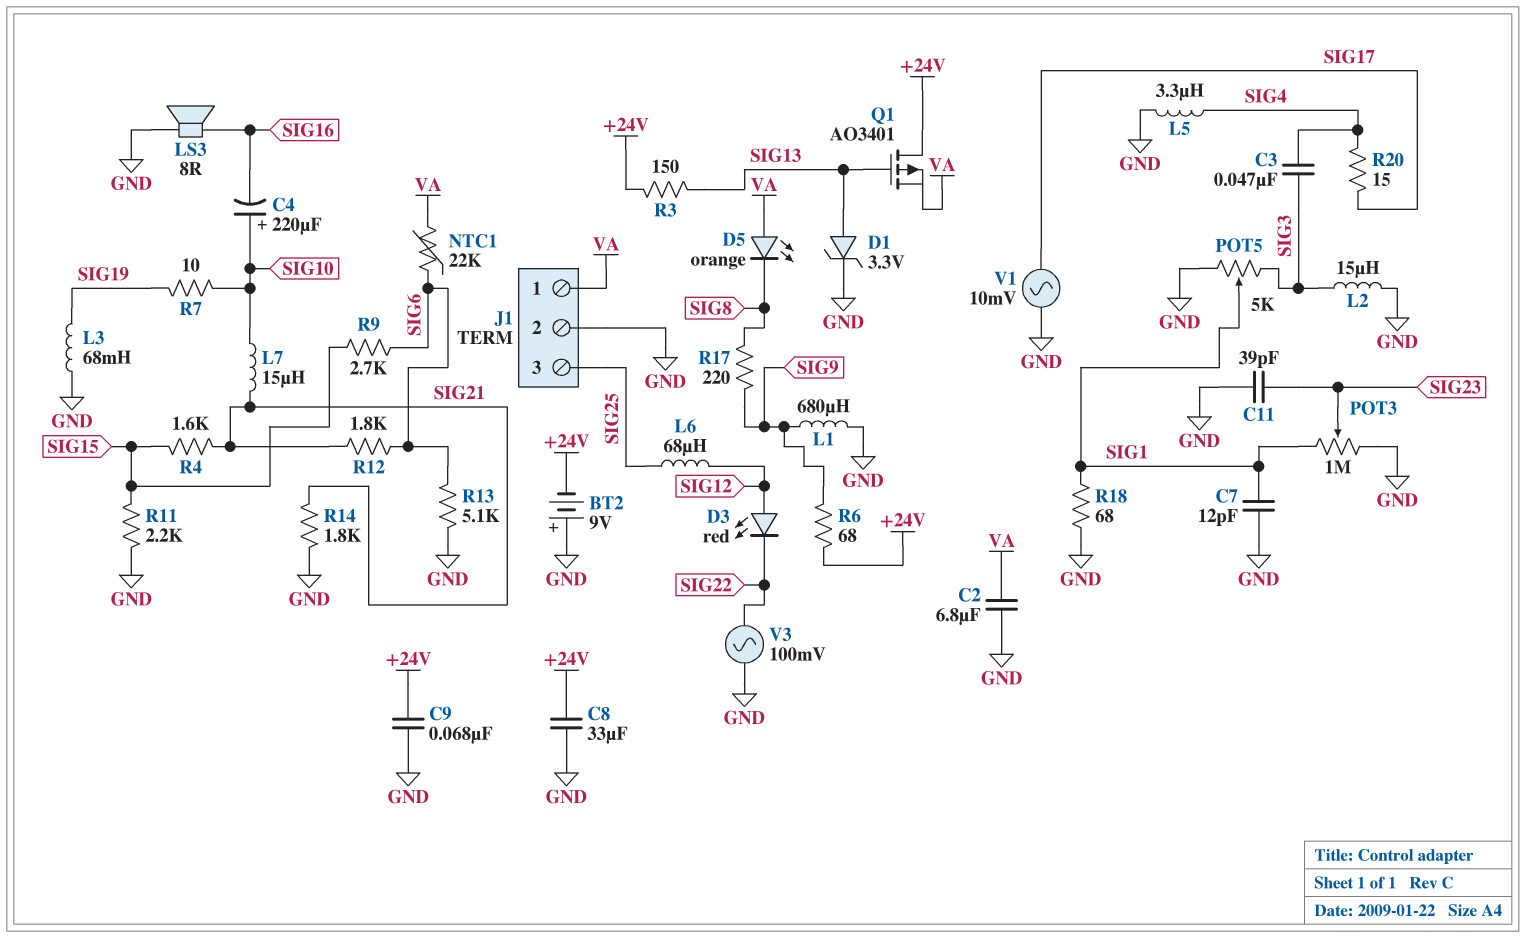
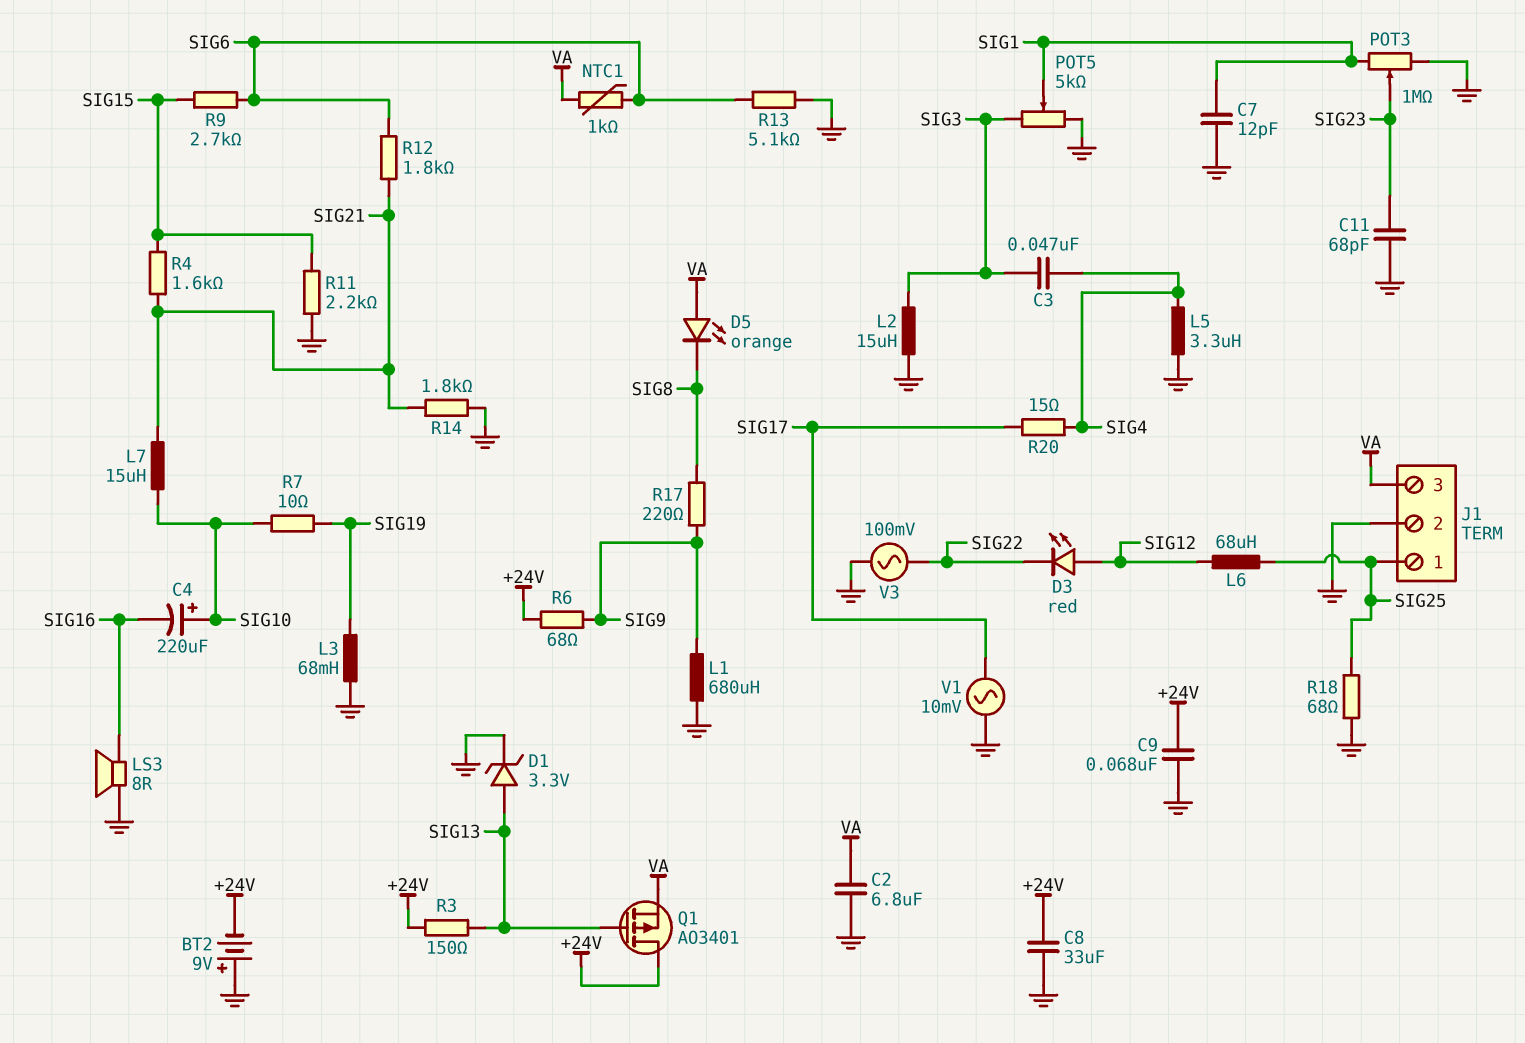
C11: 39pF (GND, SIG23) -> 68pF (GND, SIG23)
J1 pin 1: VA -> SIG25
J1 pin 3: SIG25 -> VA
NTC1: 22k (SIG6, VA) -> 1k (SIG6, VA)
R18: 68 (GND, SIG1) -> 68 (GND, SIG25)

